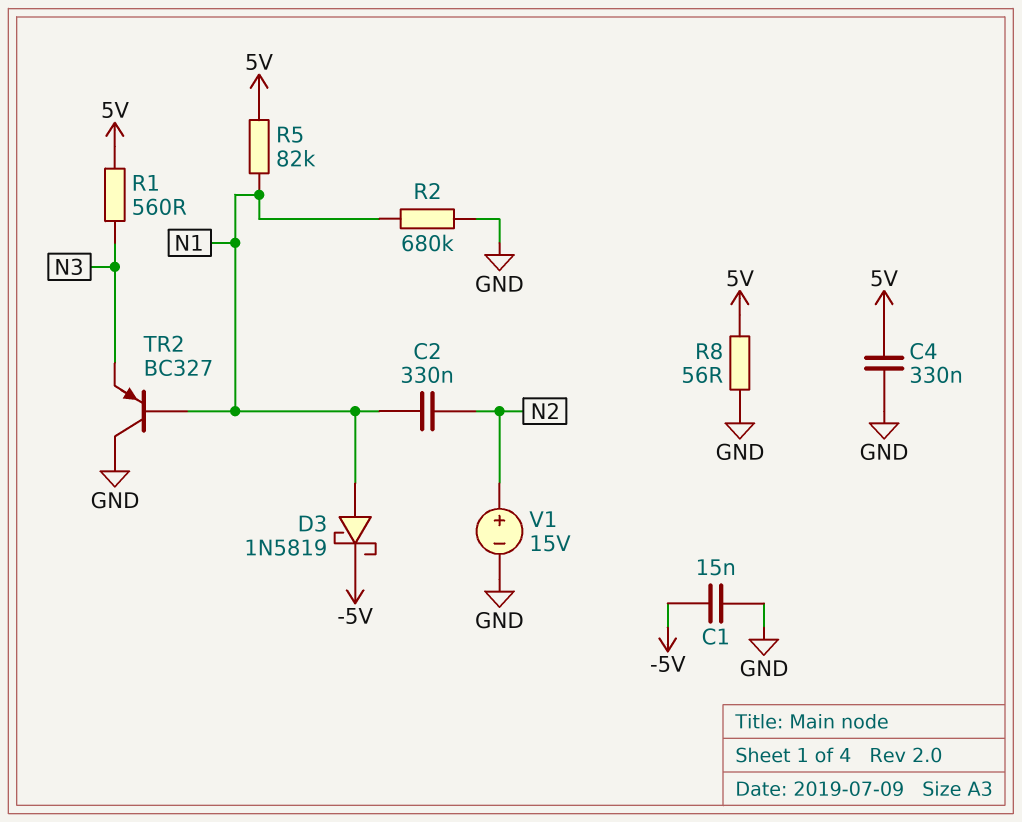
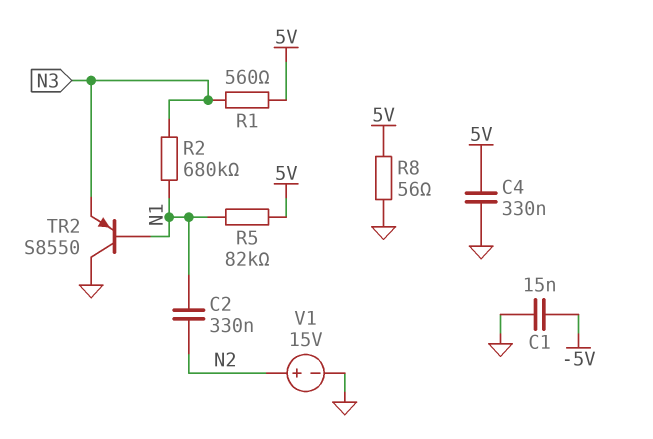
D3: schottky 1N5819 (A N1, K -5V) -> none
R2: 680k (GND, N1) -> 680k (N1, N3)
TR2: PNP BC327 (B N1, C GND, E N3) -> PNP S8550 (B N1, C GND, E N3)

